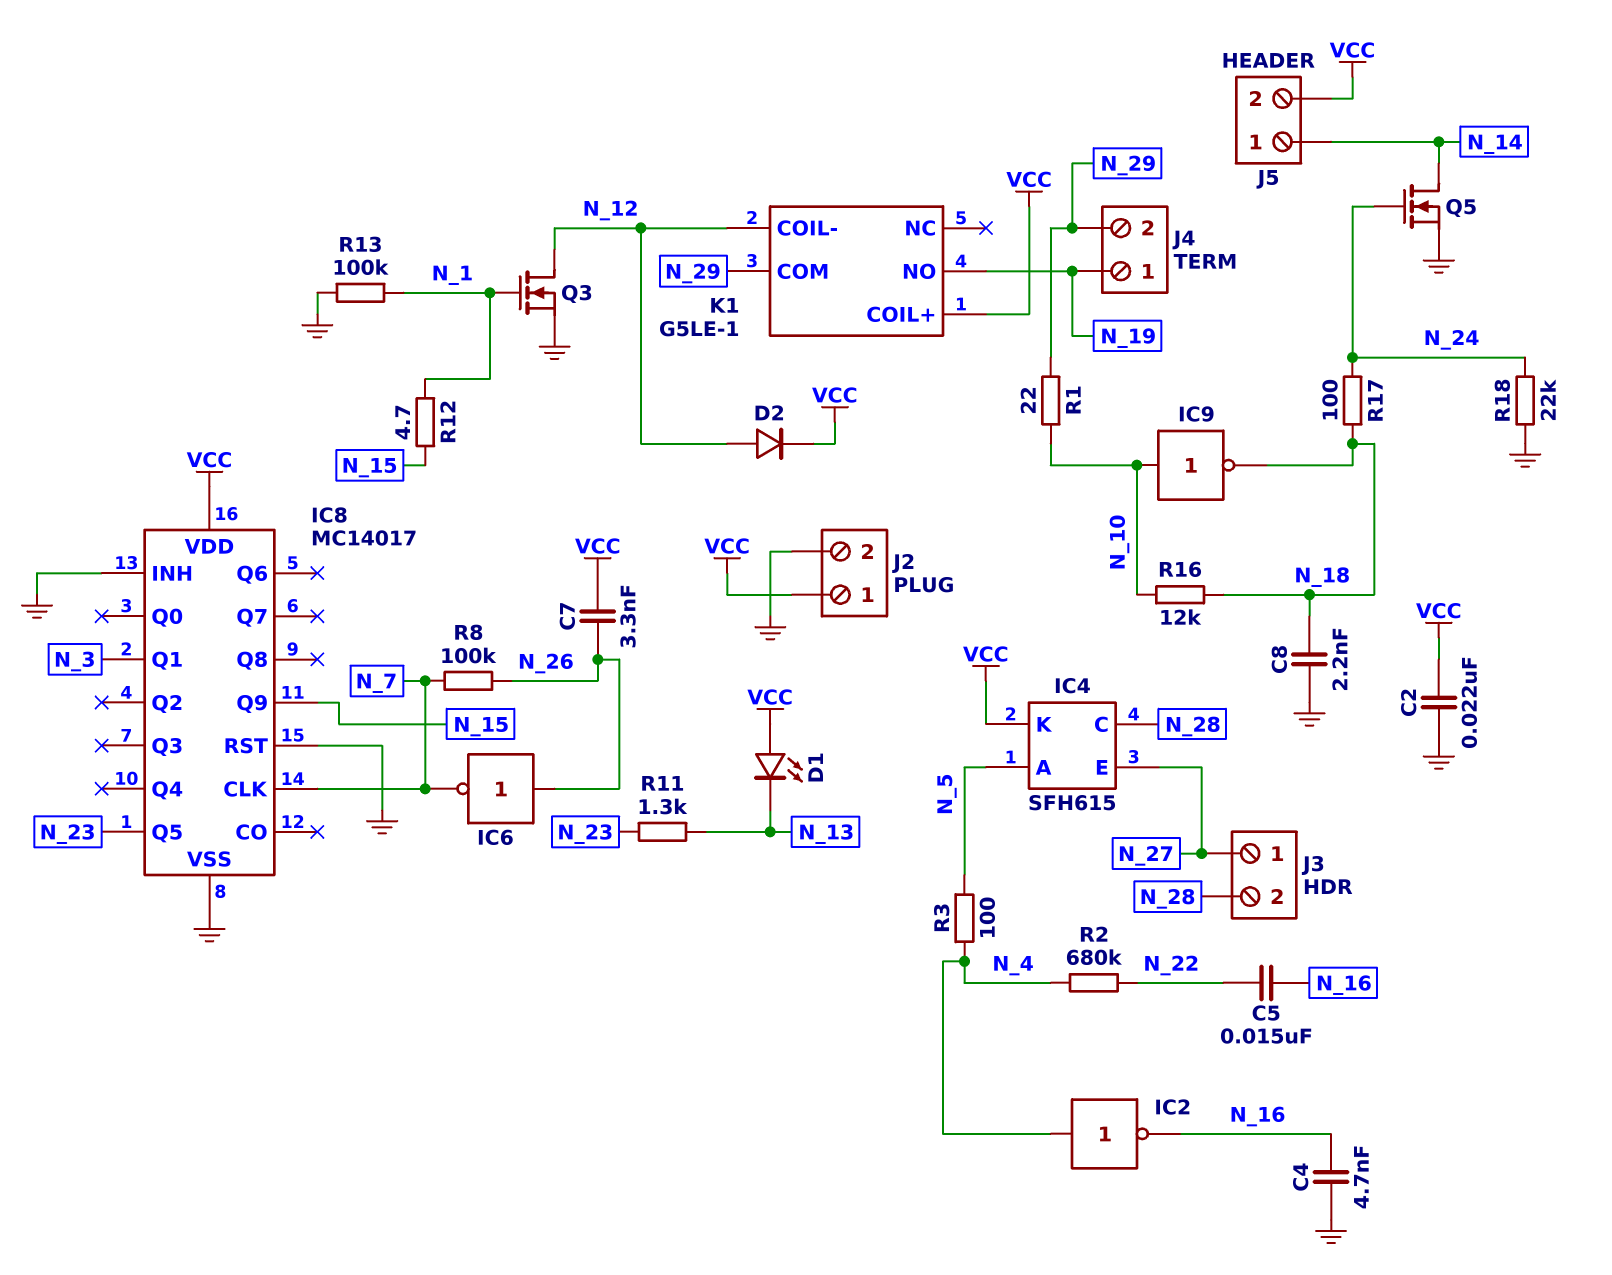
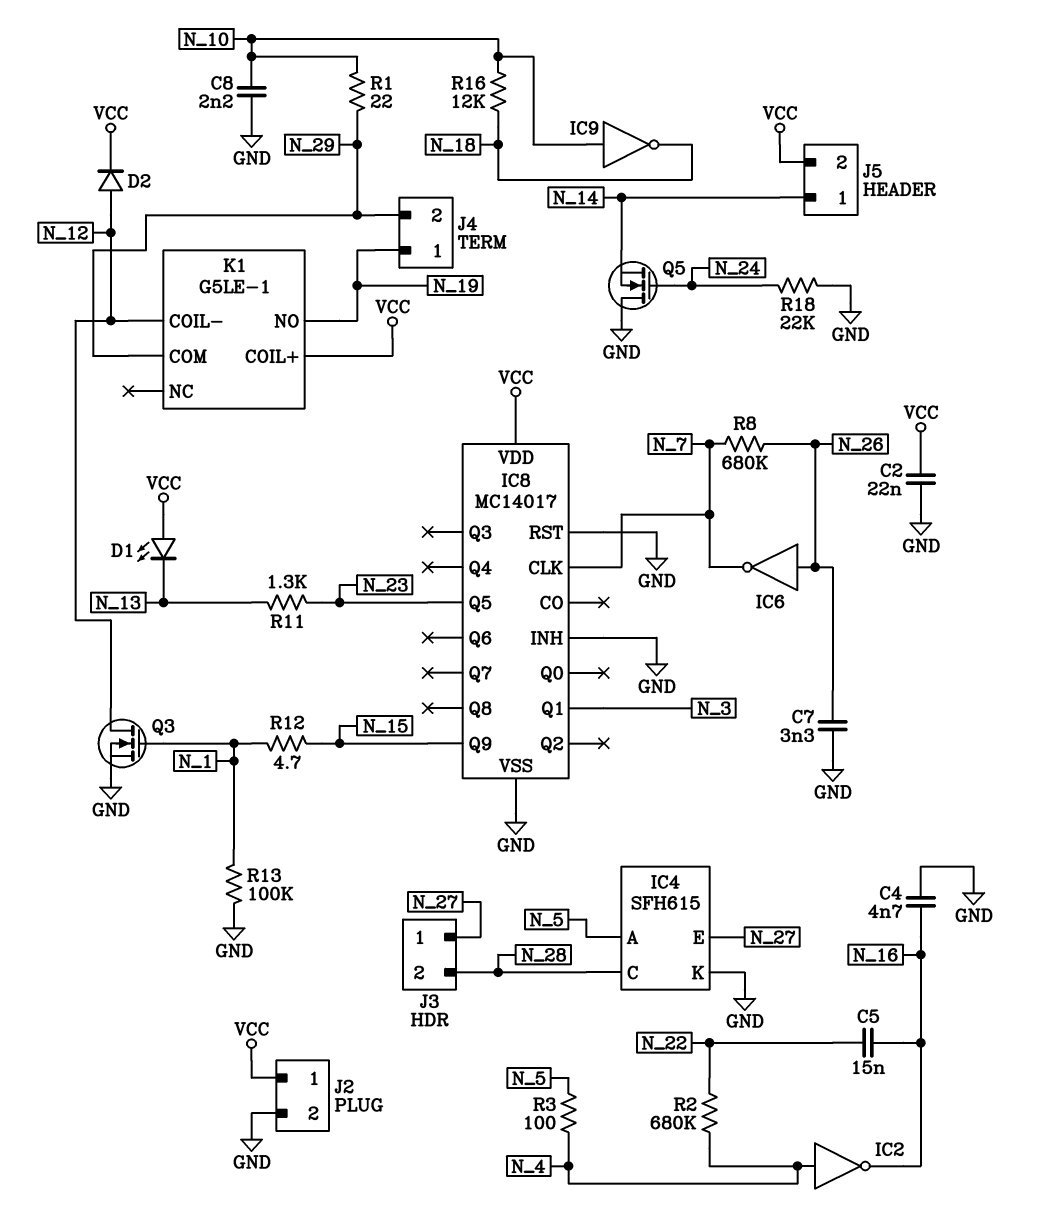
C7: 3.3nF (N_26, VCC) -> 3.3nF (GND, N_26)
C8: 2.2nF (GND, N_18) -> 2.2nF (GND, N_10)
IC4 pin K: VCC -> GND
Q5: NMOS (G N_24, D N_14, S GND) -> NMOS (G N_24, D GND, S N_14)
R8: 100k (N_7, N_26) -> 680k (N_7, N_26)
R17: 100 (N_18, N_24) -> none

